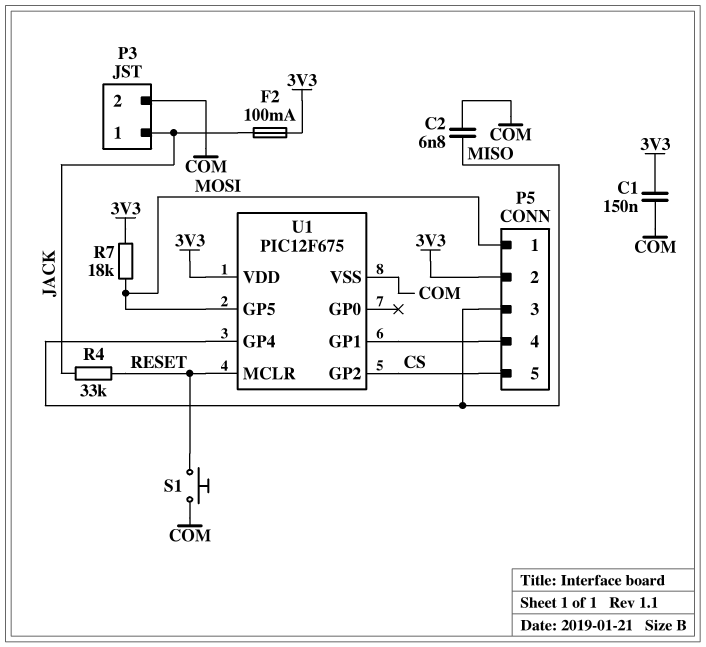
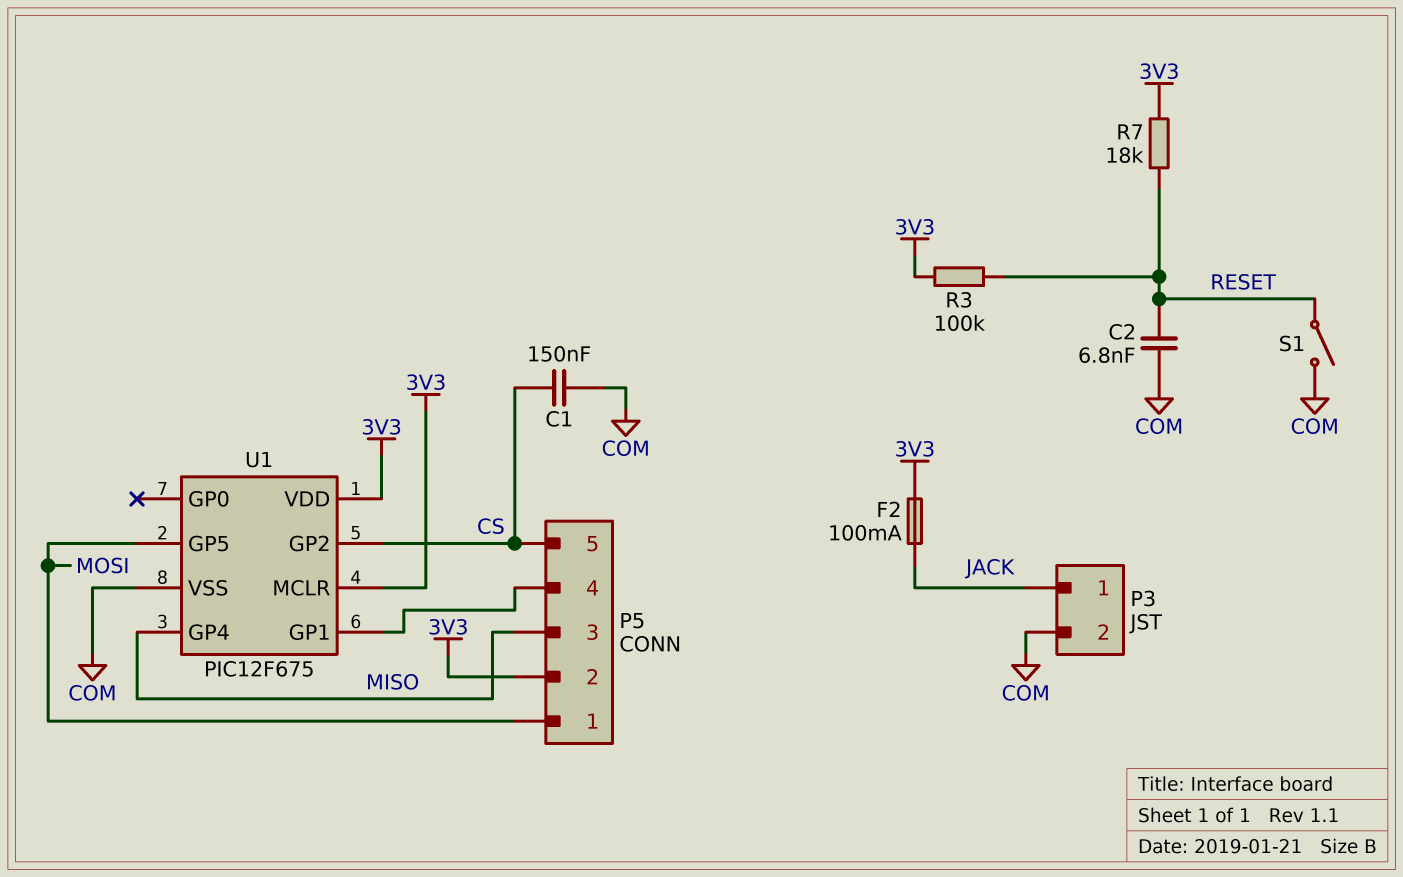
C1: 150nF (3V3, COM) -> 150nF (COM, CS)
C2: 6.8nF (COM, MISO) -> 6.8nF (COM, RESET)
R3: none -> 100k (3V3, RESET)
R4: 33k (JACK, RESET) -> none
R7: 18k (3V3, MOSI) -> 18k (3V3, RESET)
S1: button (COM, RESET) -> switch (COM, RESET)
U1 pin MCLR: RESET -> 3V3

